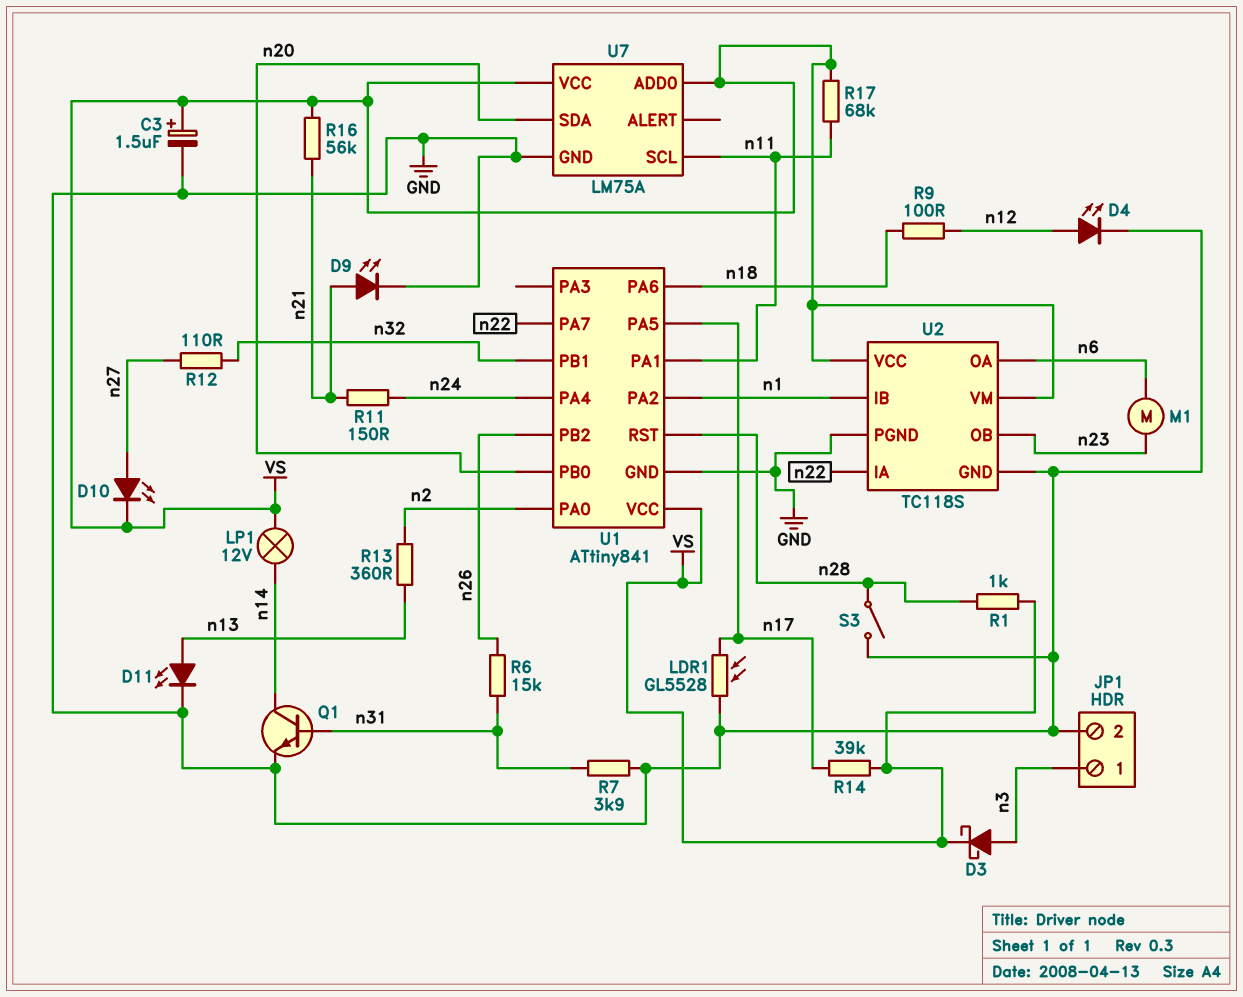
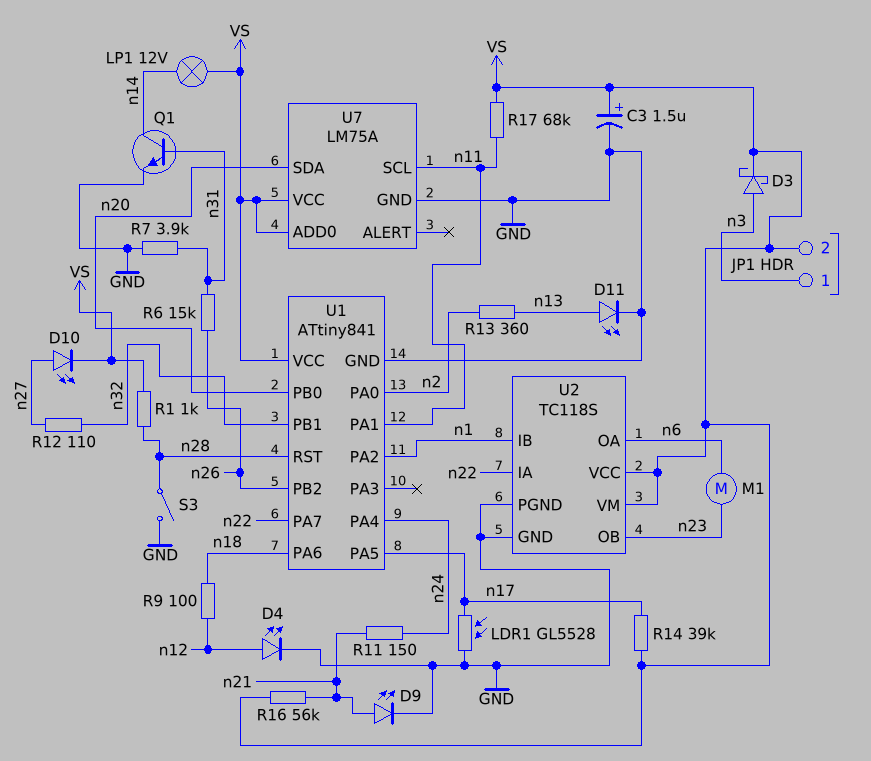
JP1 pin 2: GND -> VS

